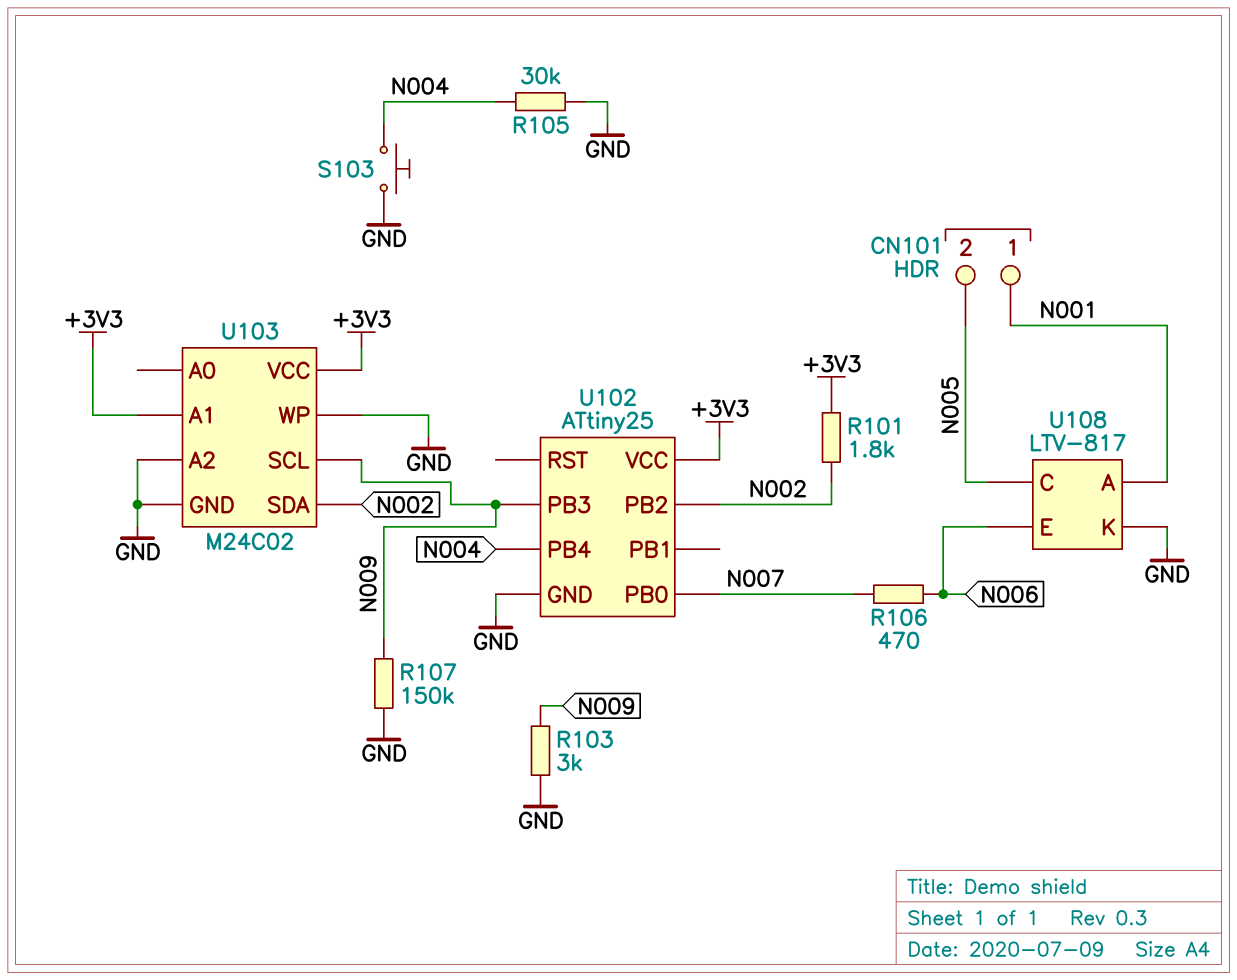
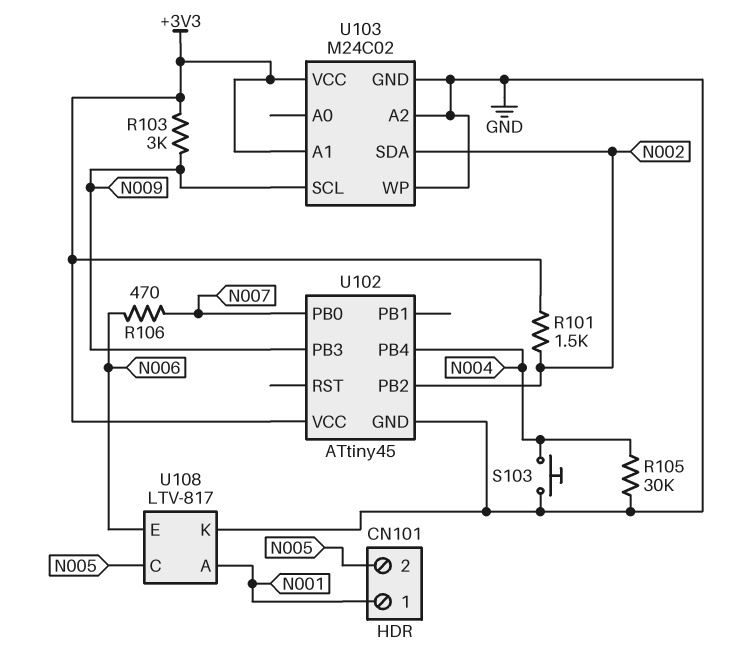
R101: 1.8k (+3V3, N002) -> 1.5k (+3V3, N002)
R103: 3k (GND, N009) -> 3k (+3V3, N009)
R107: 150k (GND, N009) -> none
U102: ATtiny25 -> ATtiny45

